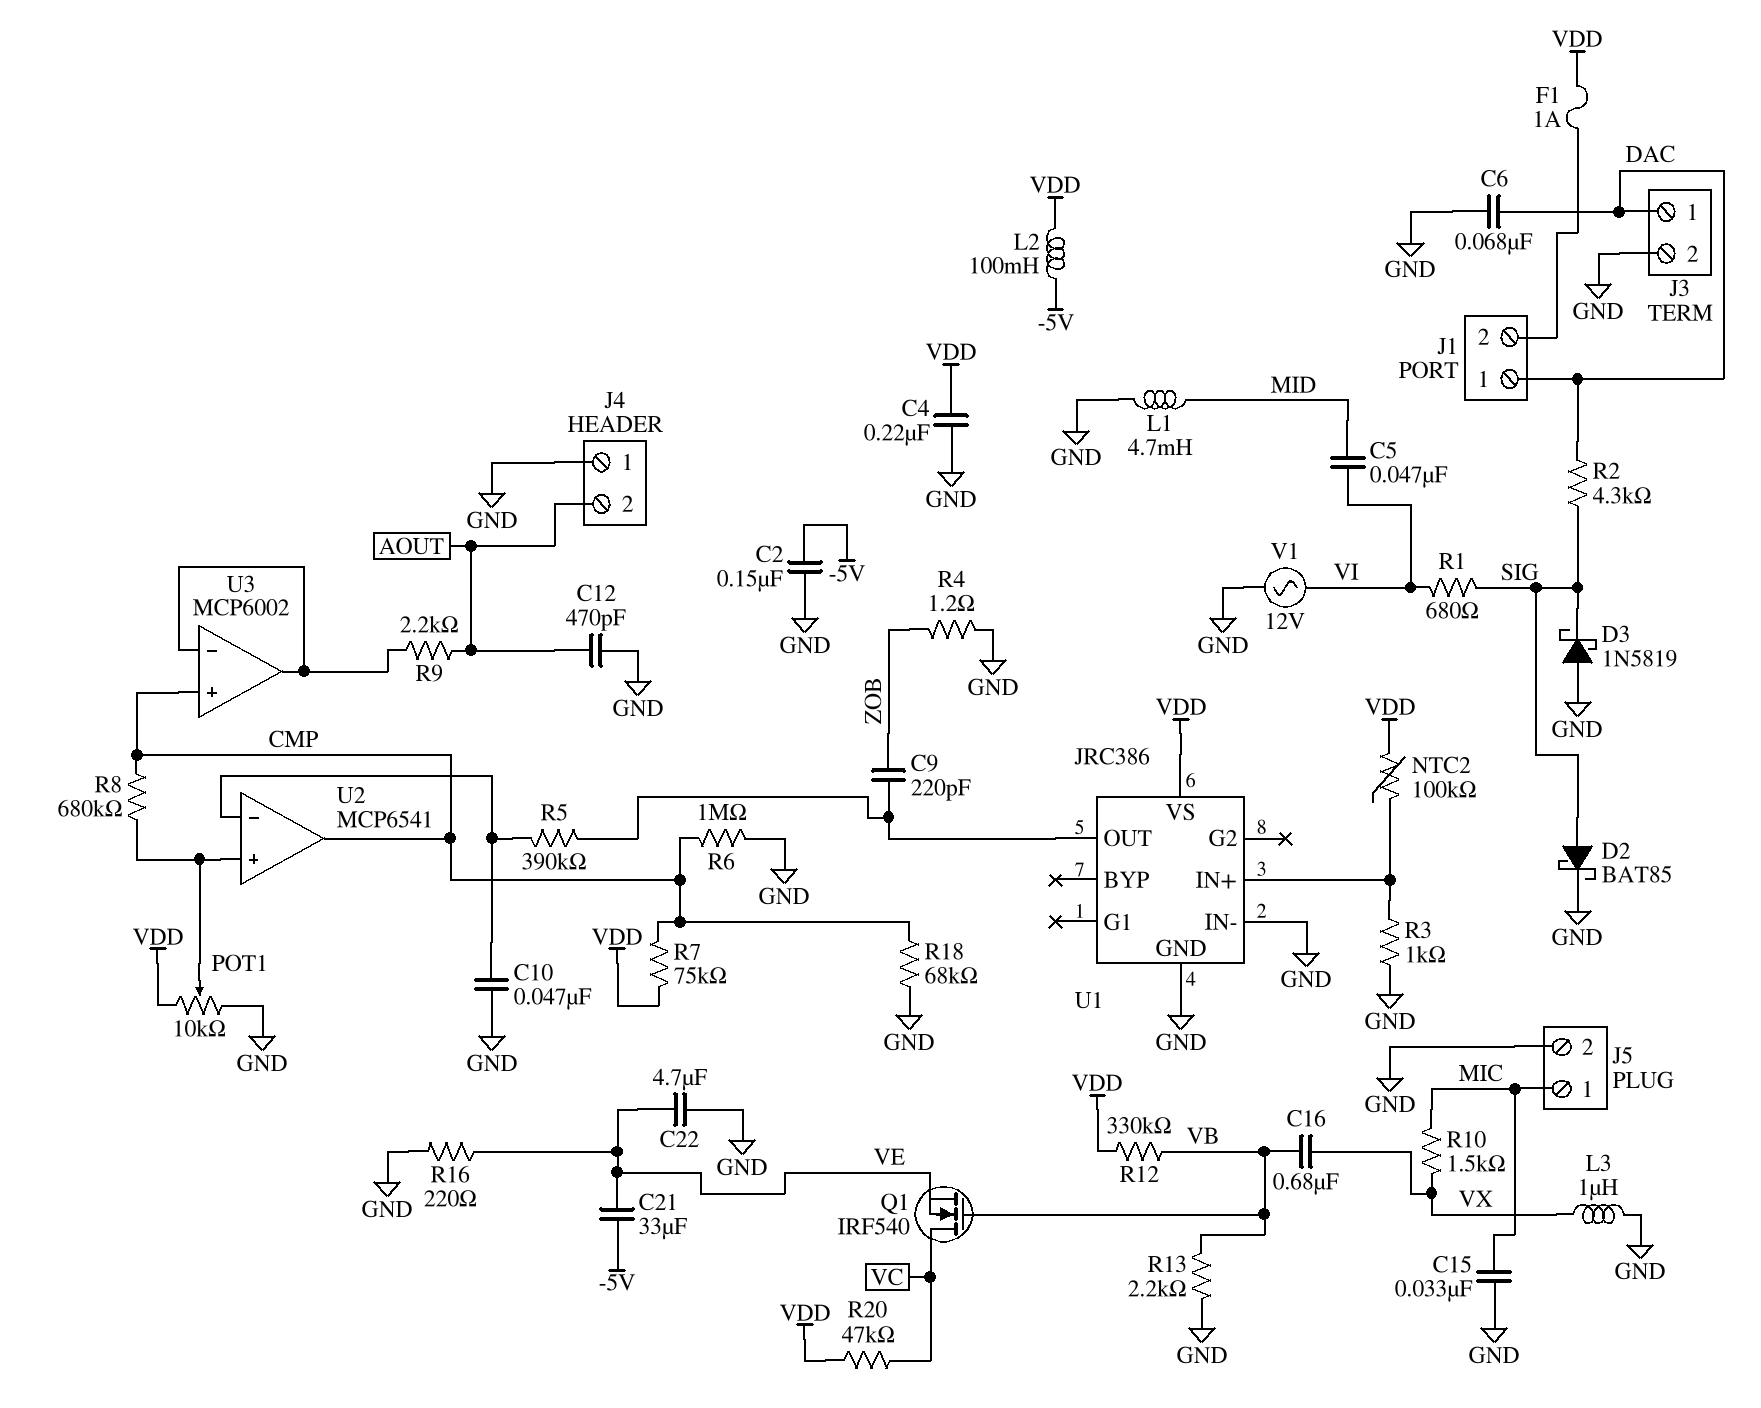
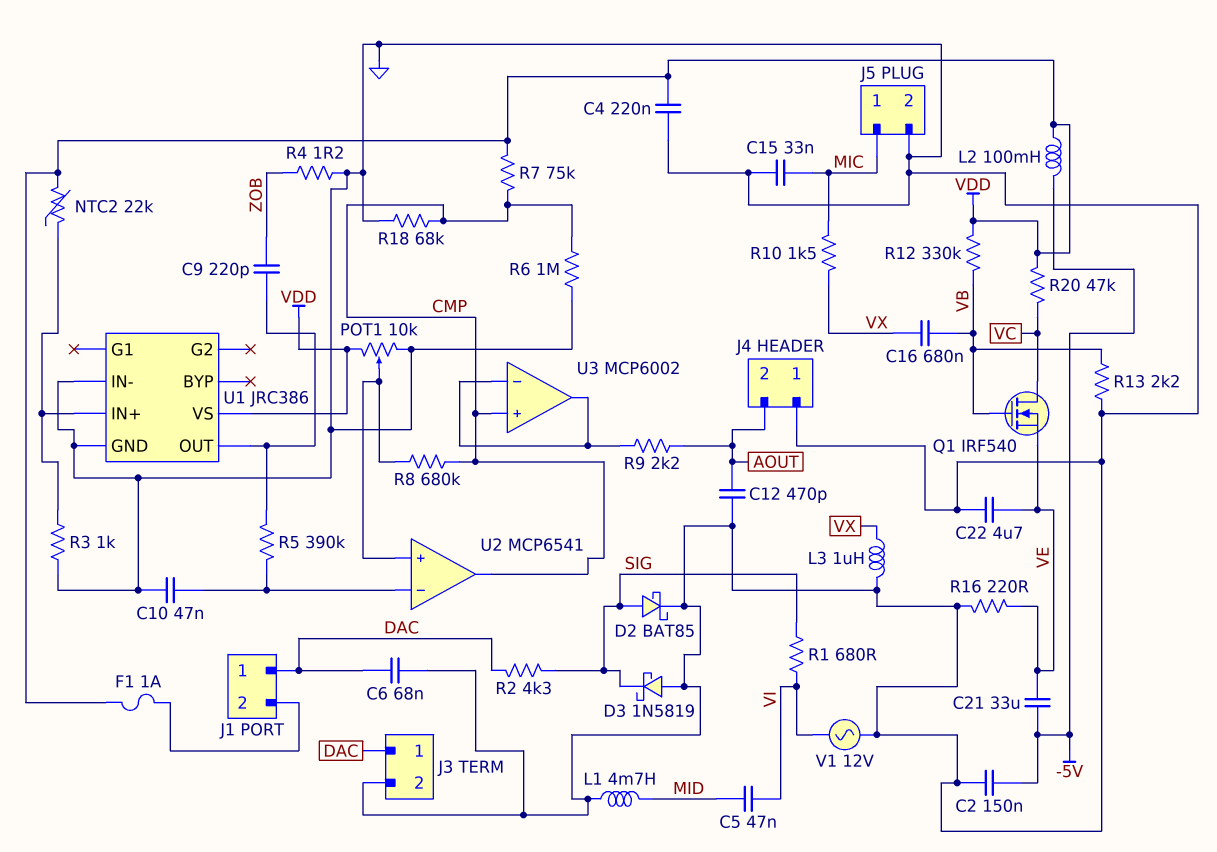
NTC2: 100k (U1/IN+, VDD) -> 22k (U1/IN+, VDD)

